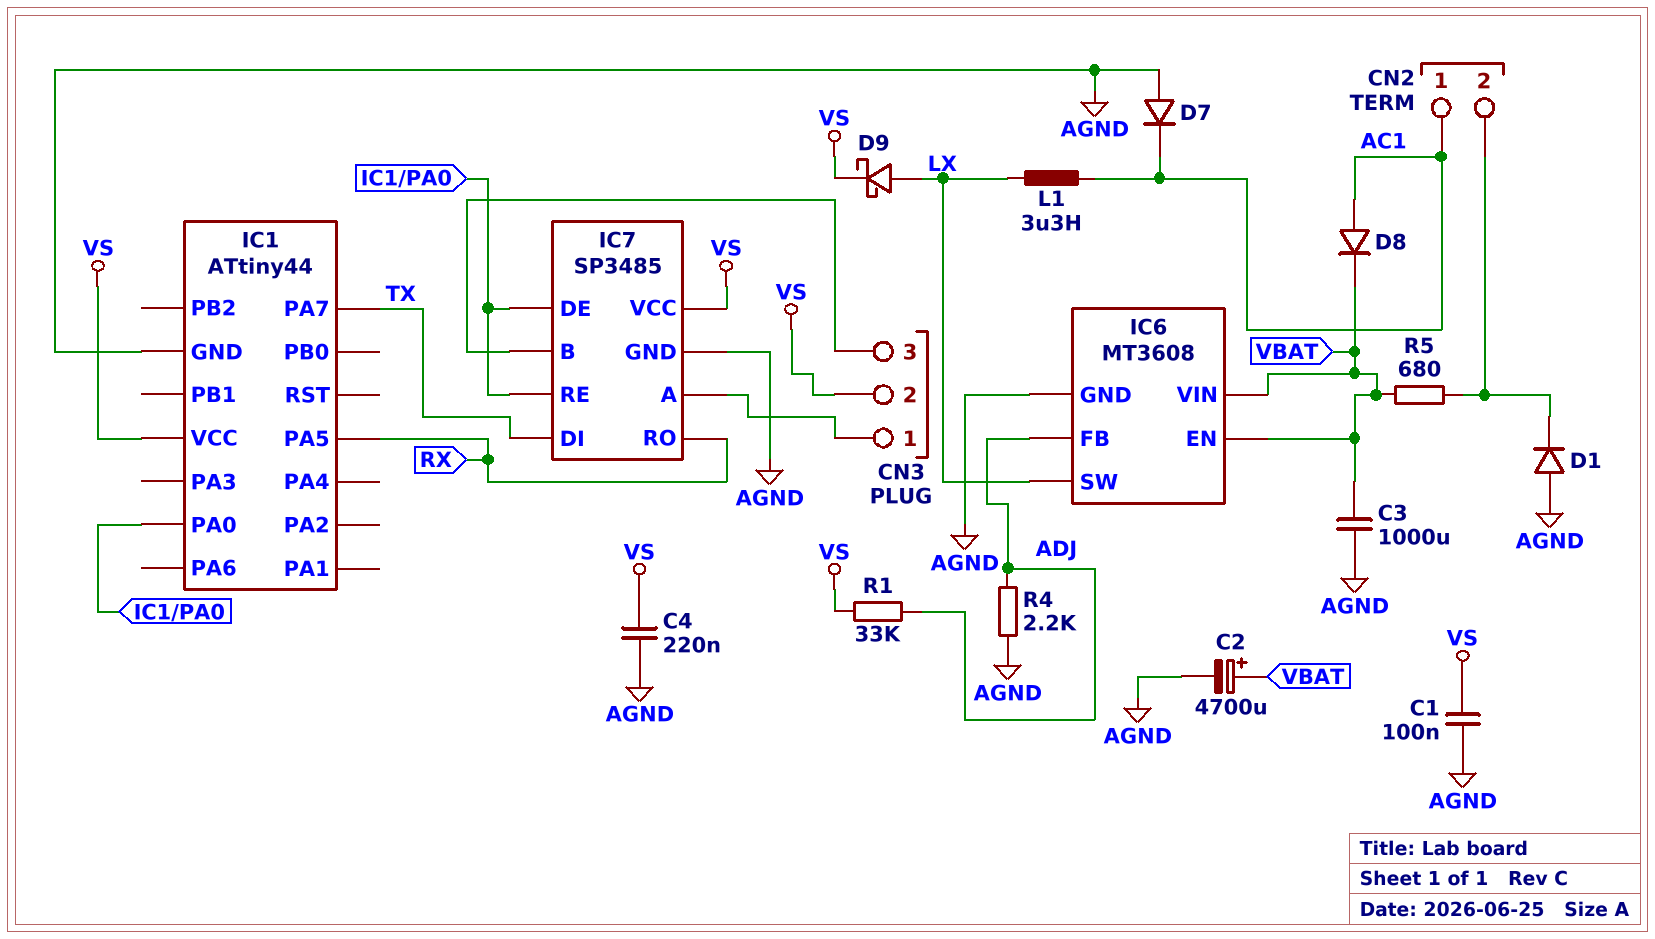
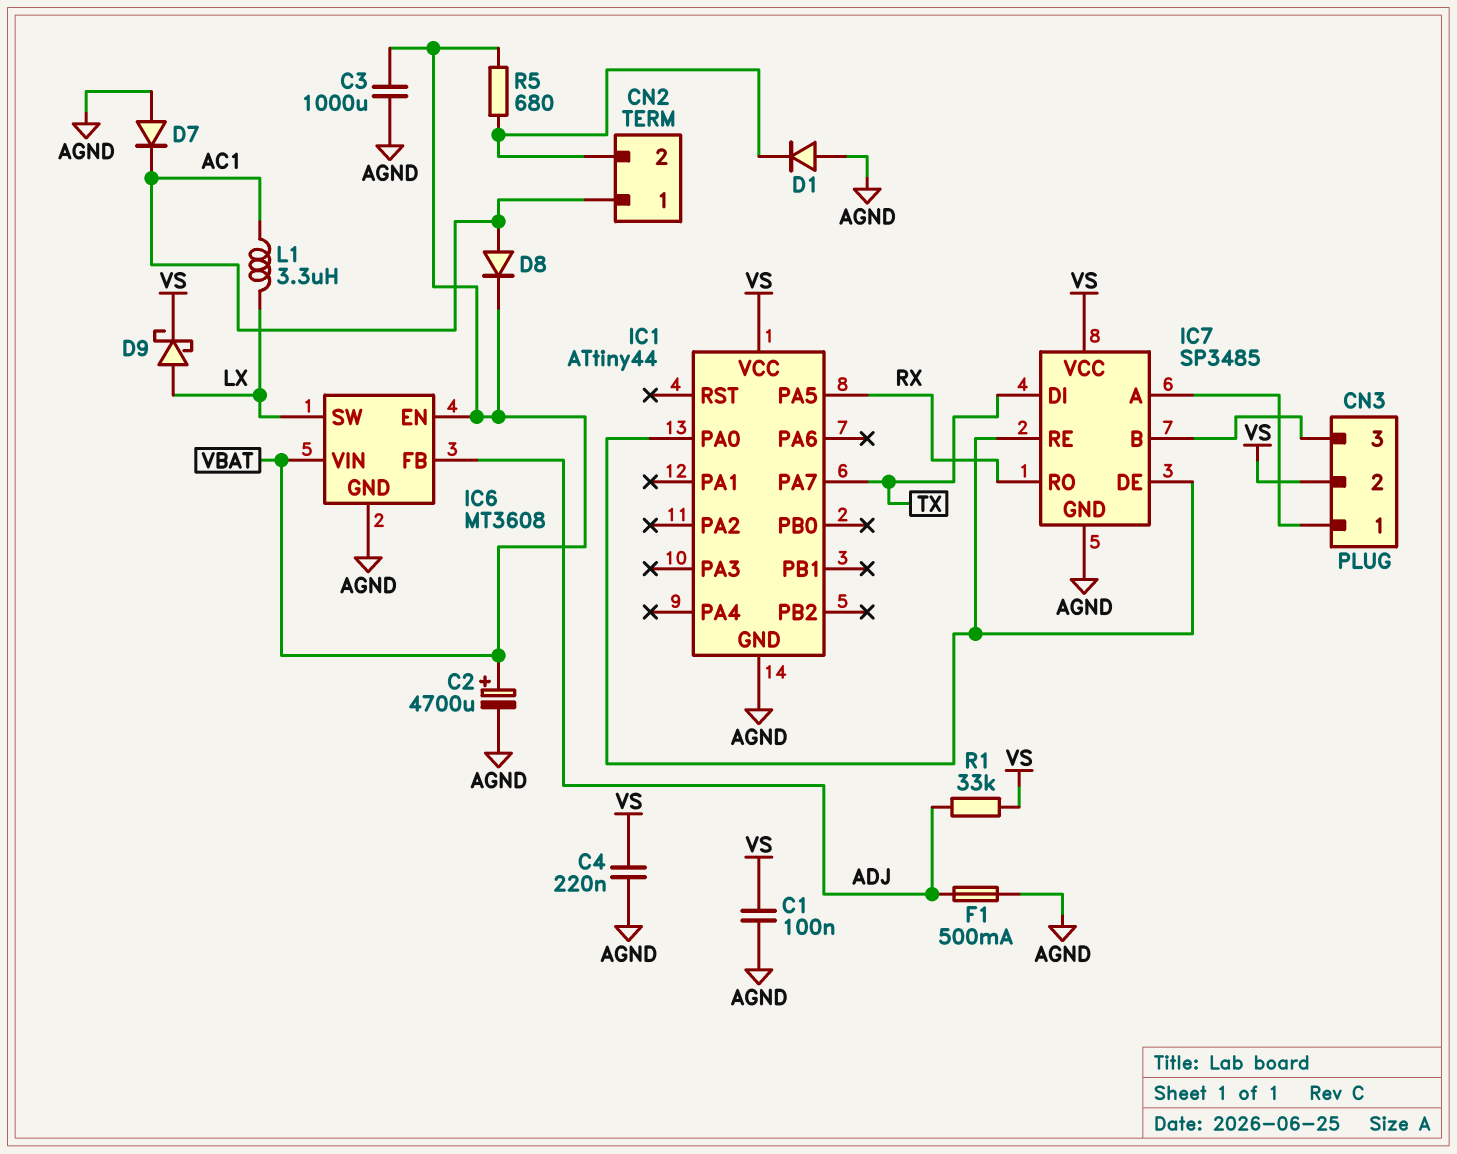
F1: none -> 500mA (ADJ, AGND)
R4: 2.2k (ADJ, AGND) -> none

